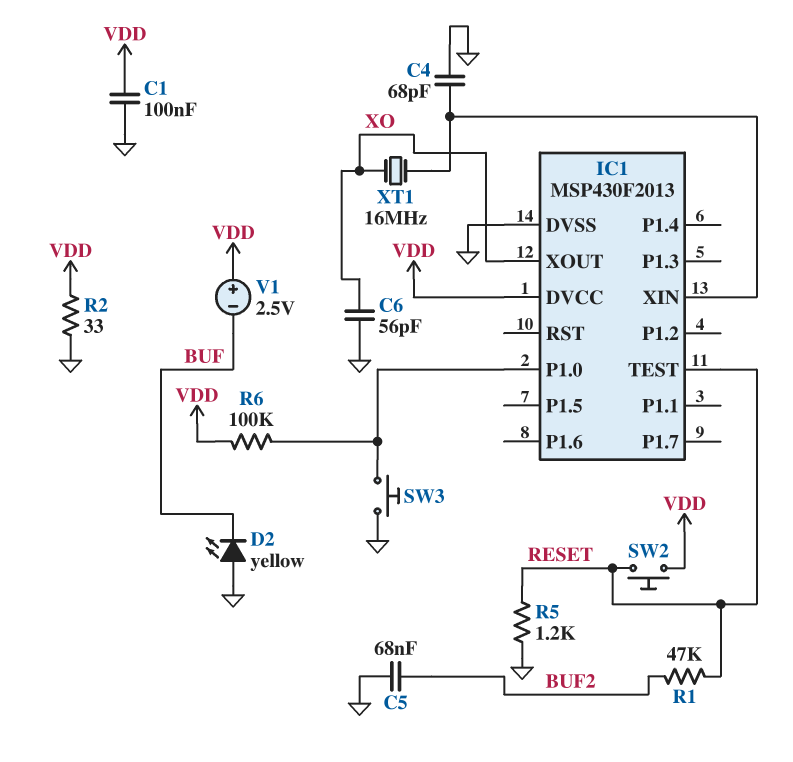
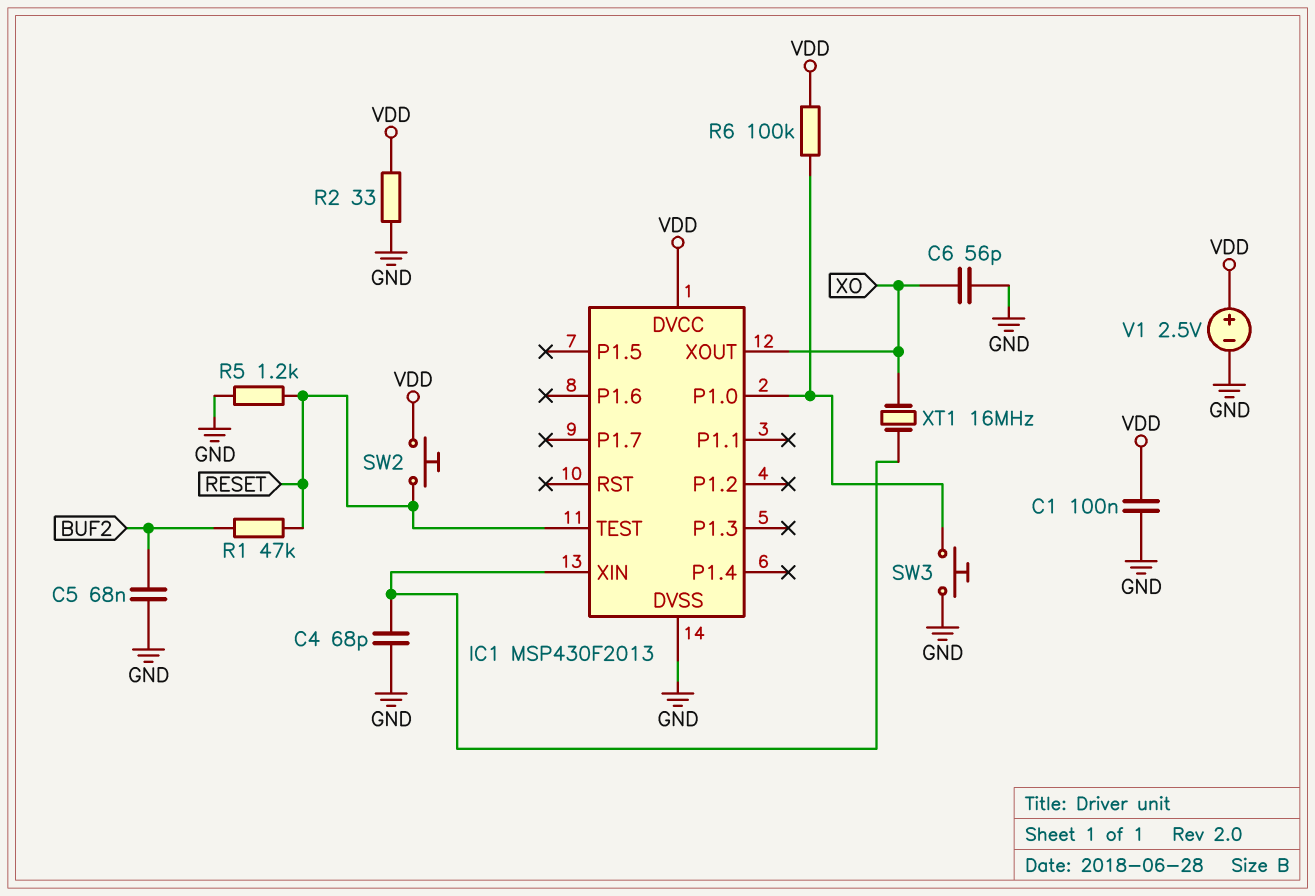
D2: LED yellow (A GND, K BUF) -> none
V1: 2.5V (plus VDD, minus BUF) -> 2.5V (plus VDD, minus GND)

